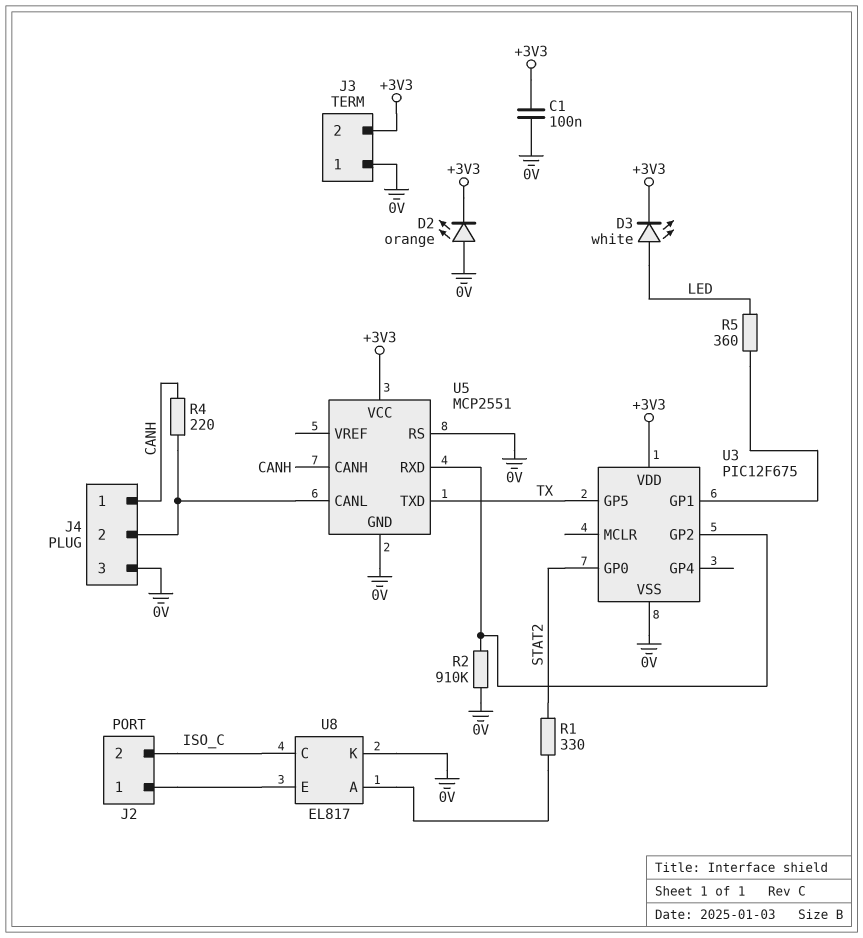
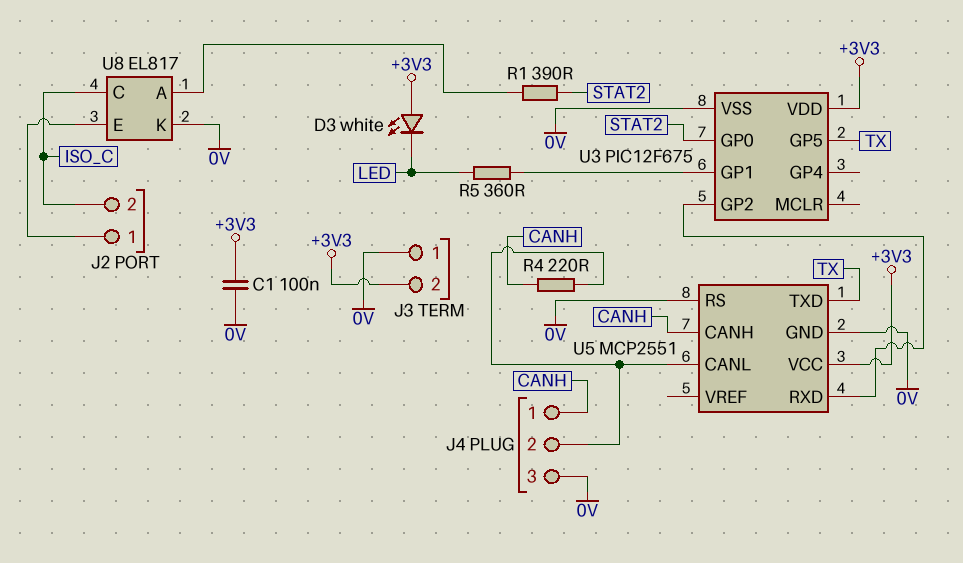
D2: LED orange (A 0V, K +3V3) -> none
D3: LED white (A LED, K +3V3) -> LED white (A +3V3, K LED)
R1: 330 (STAT2, U8/A) -> 390 (STAT2, U8/A)
R2: 910k (0V, U3/GP2) -> none

